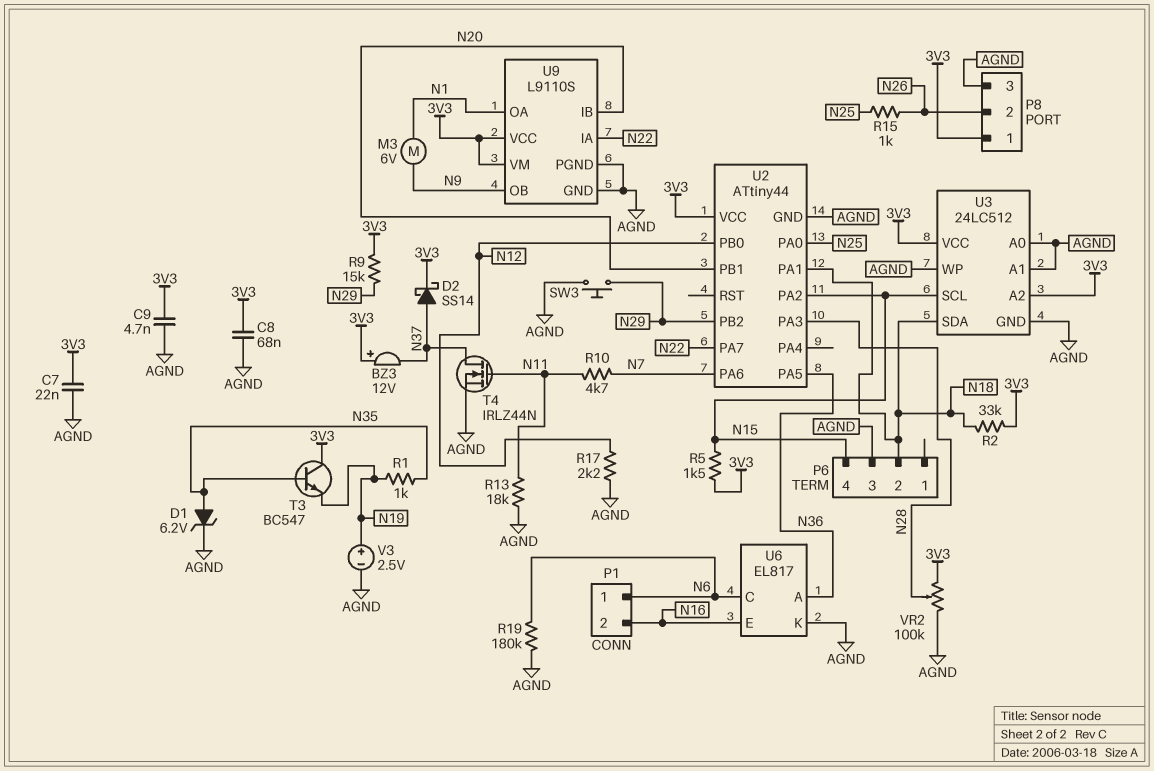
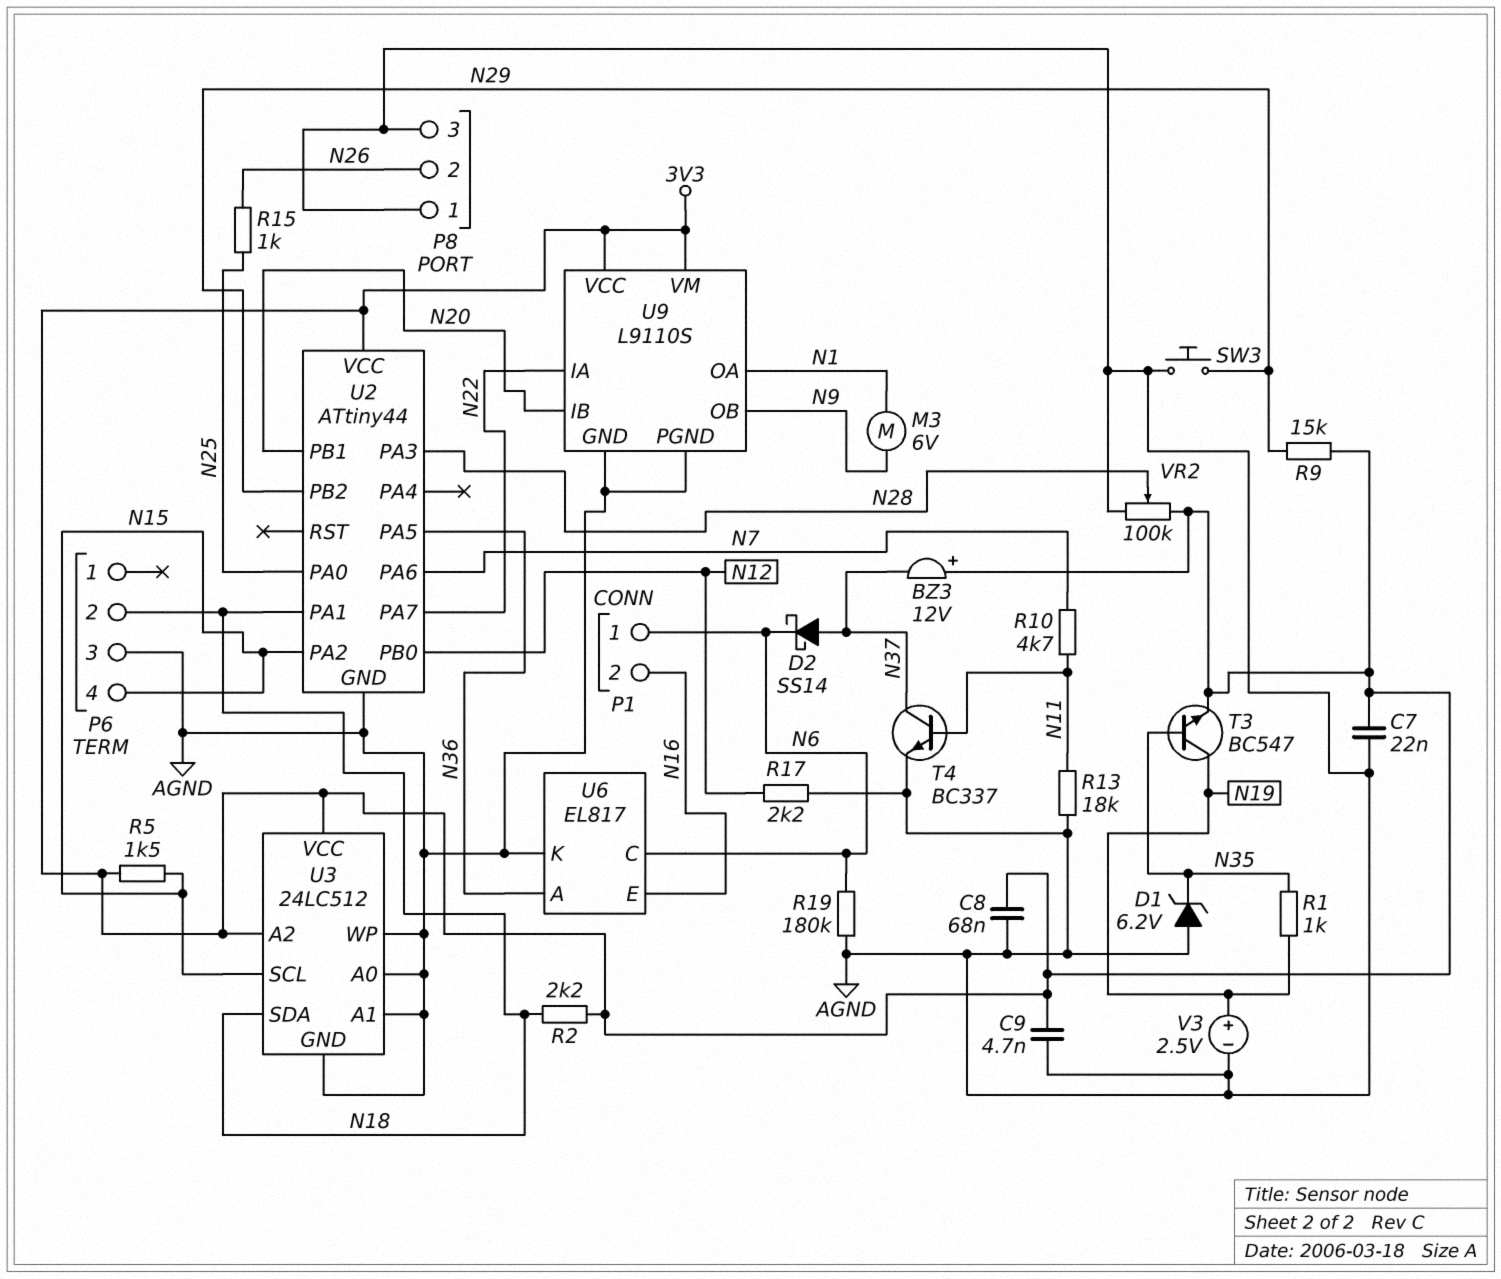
D1: zener 6.2V (A N35, K AGND) -> zener 6.2V (A AGND, K N35)
D2: schottky SS14 (A N37, K 3V3) -> schottky SS14 (A N37, K N6)
P8 pin 1: 3V3 -> AGND
R2: 33k (3V3, N18) -> 2.2k (3V3, N18)
T3: NPN BC547 (B N35, C 3V3, E N19) -> NPN BC547 (B N35, C N19, E 3V3)
T4: NMOS IRLZ44N (G N11, D N37, S AGND) -> NPN BC337 (B N11, C N37, E AGND)

